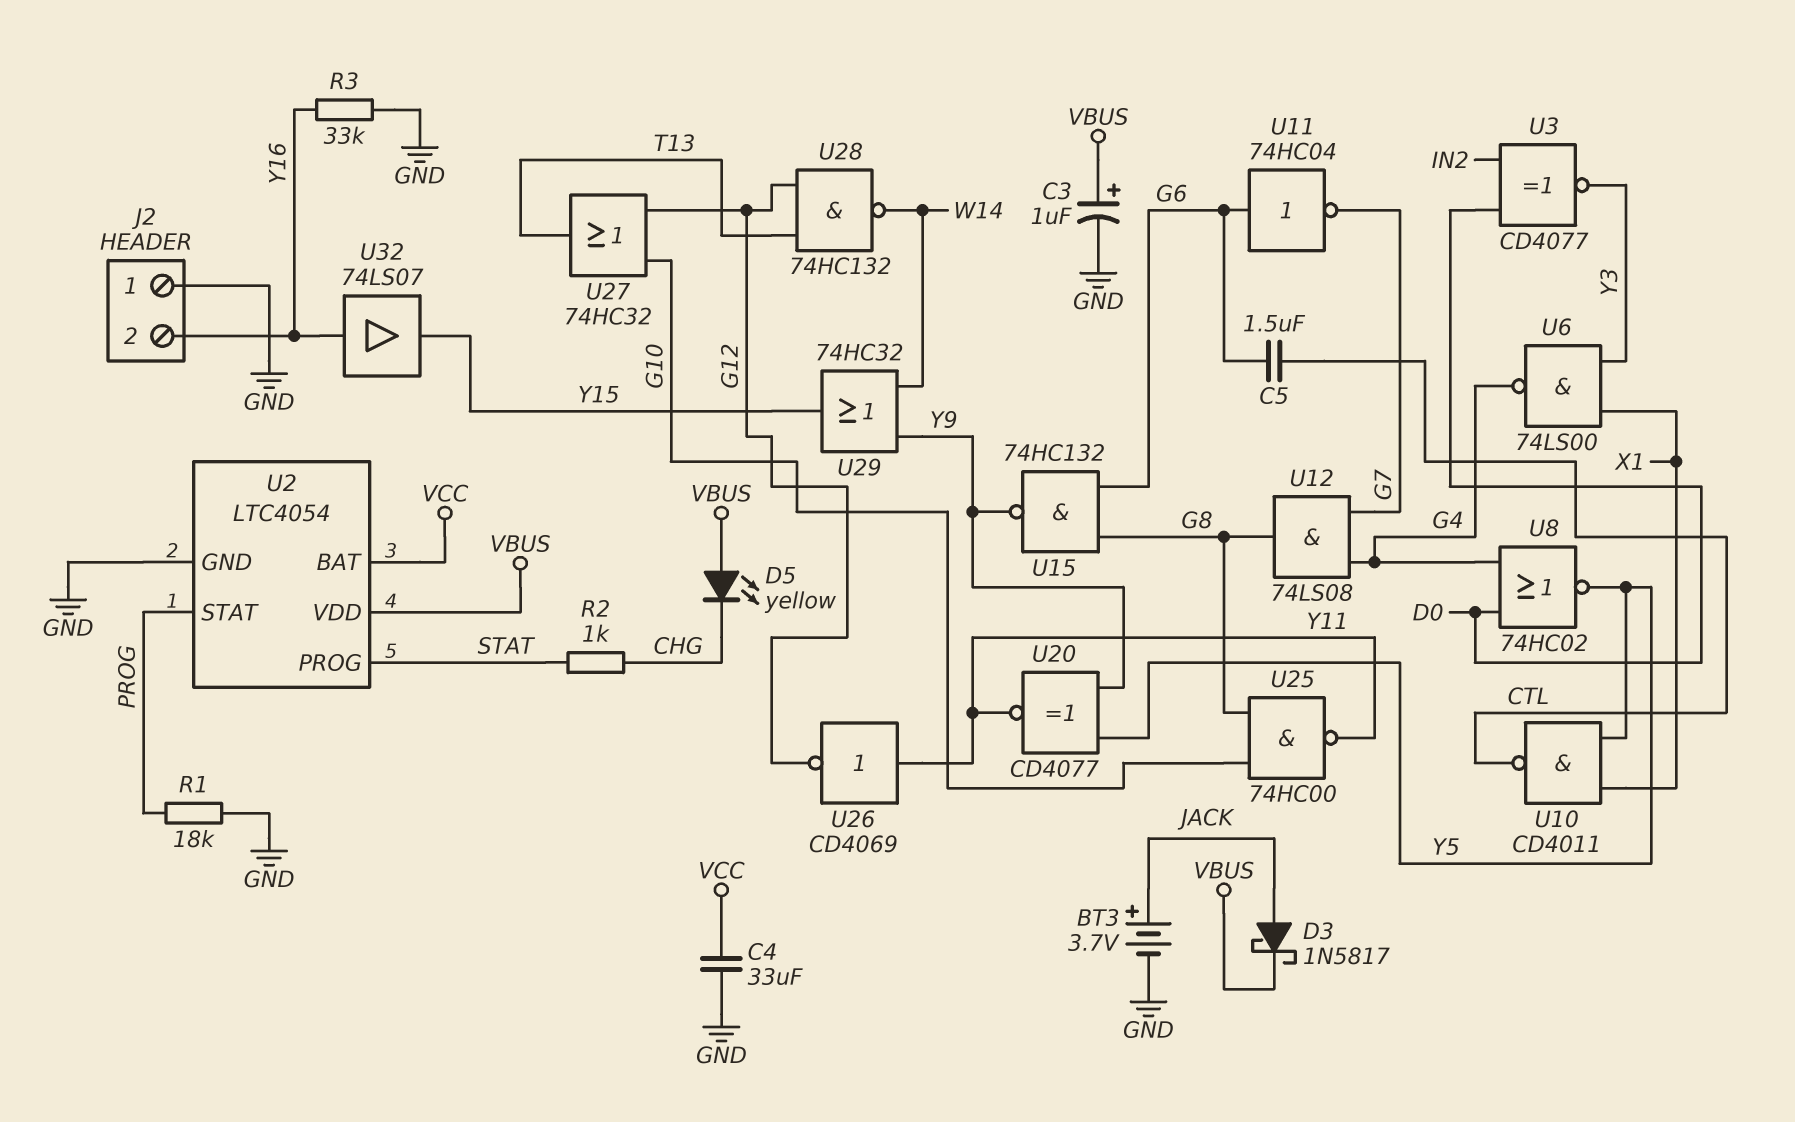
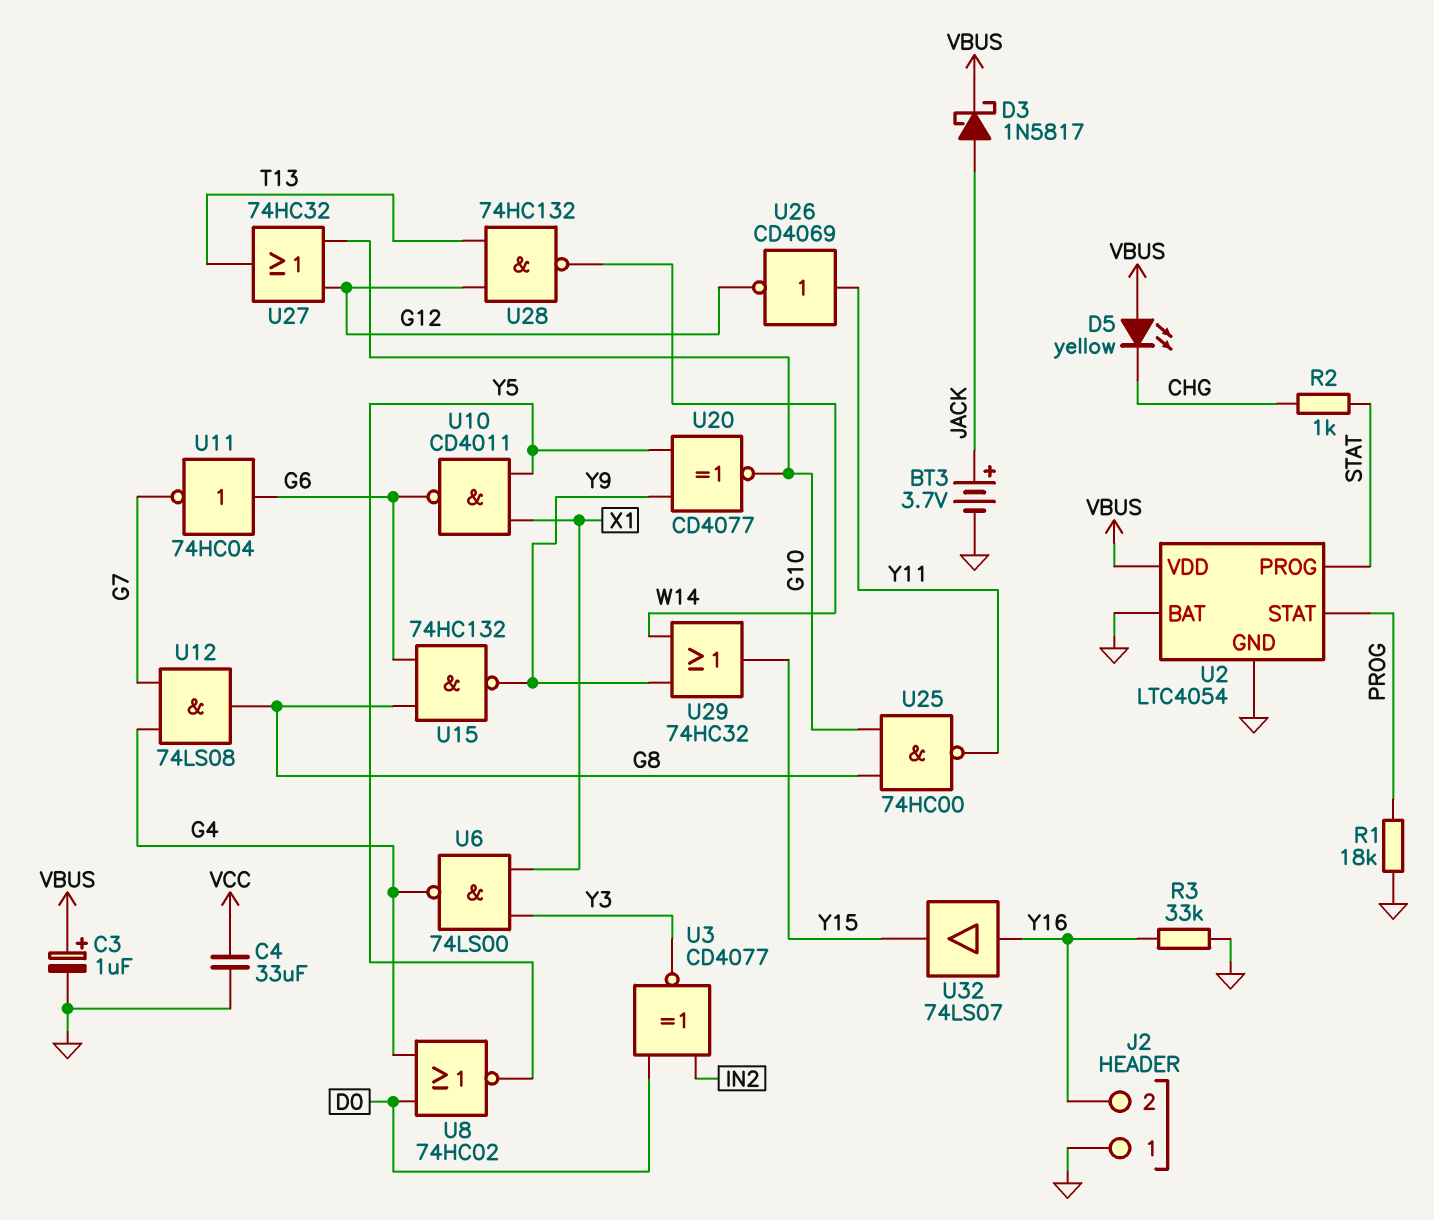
C5: 1.5uF (CTL, G6) -> none
U2 pin BAT: VCC -> GND
U10: NAND CD4011 (in X1, in Y5, out CTL) -> NAND CD4011 (in X1, in Y5, out G6)
U20: XNOR CD4077 (in Y5, in Y9, out Y11) -> XNOR CD4077 (in Y5, in Y9, out G10)

